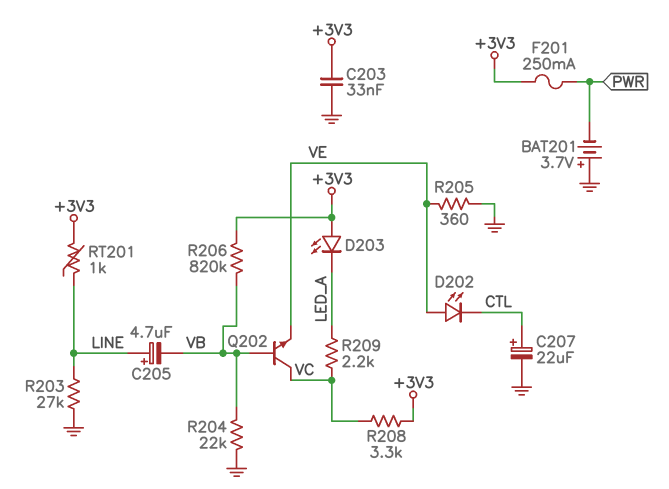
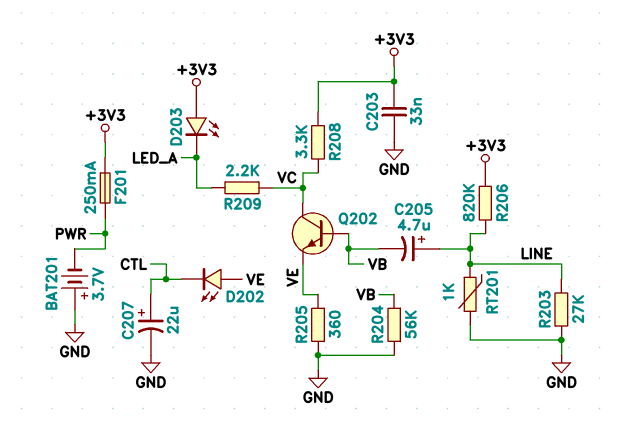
R204: 22k (GND, VB) -> 56k (GND, VB)
R206: 820k (+3V3, VB) -> 820k (+3V3, LINE)
RT201: 1k (+3V3, LINE) -> 1k (GND, LINE)

